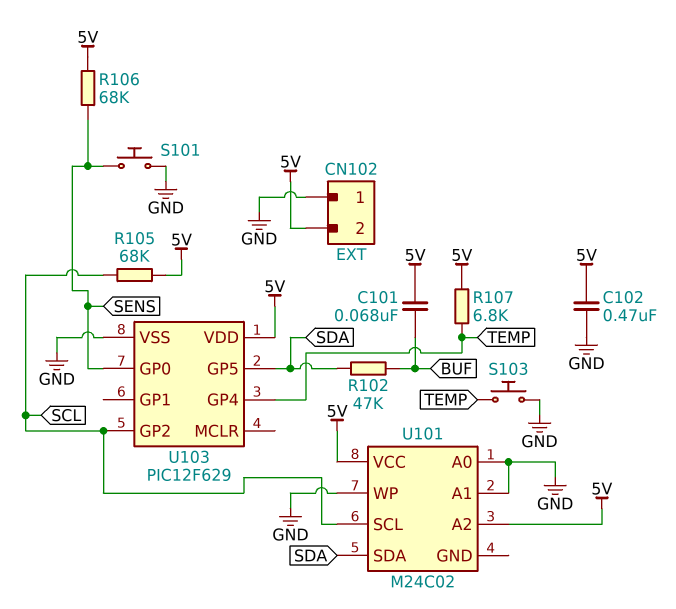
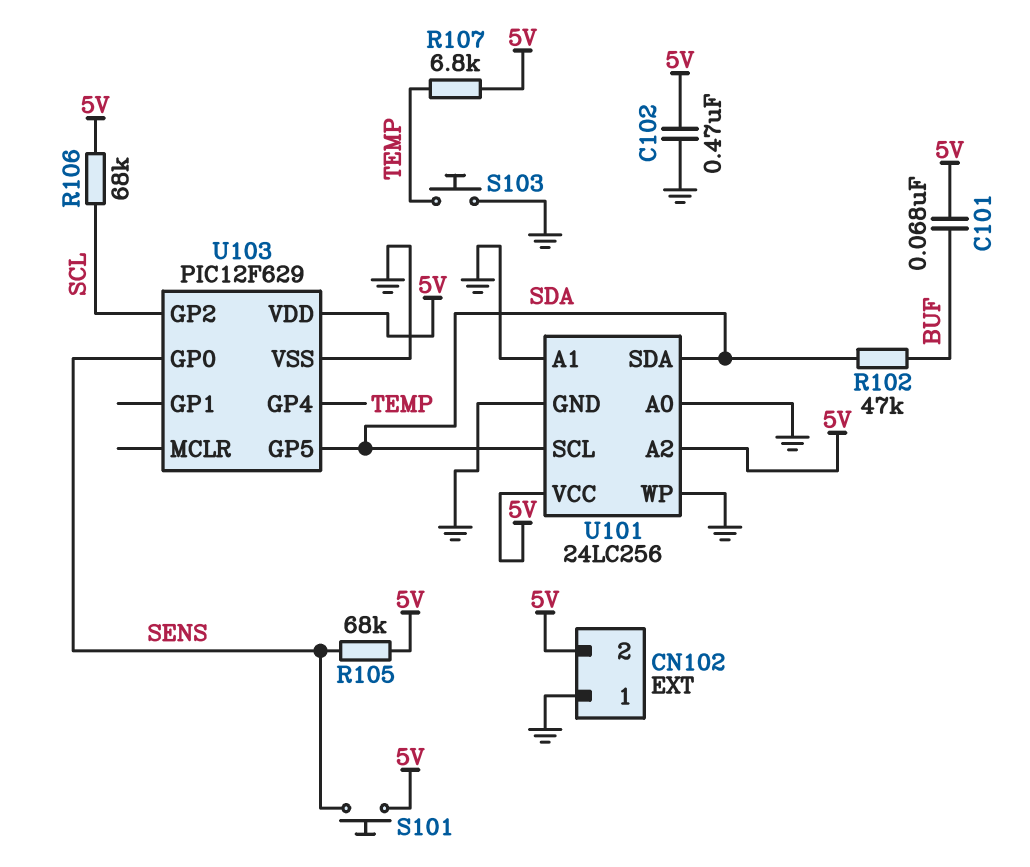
R105: 68k (5V, SCL) -> 68k (5V, SENS)
R106: 68k (5V, SENS) -> 68k (5V, SCL)
S101: button (GND, SENS) -> button (5V, SENS)
U101: M24C02 -> 24LC256
U101 pin GND: none -> GND
U101 pin SCL: SCL -> SDA

